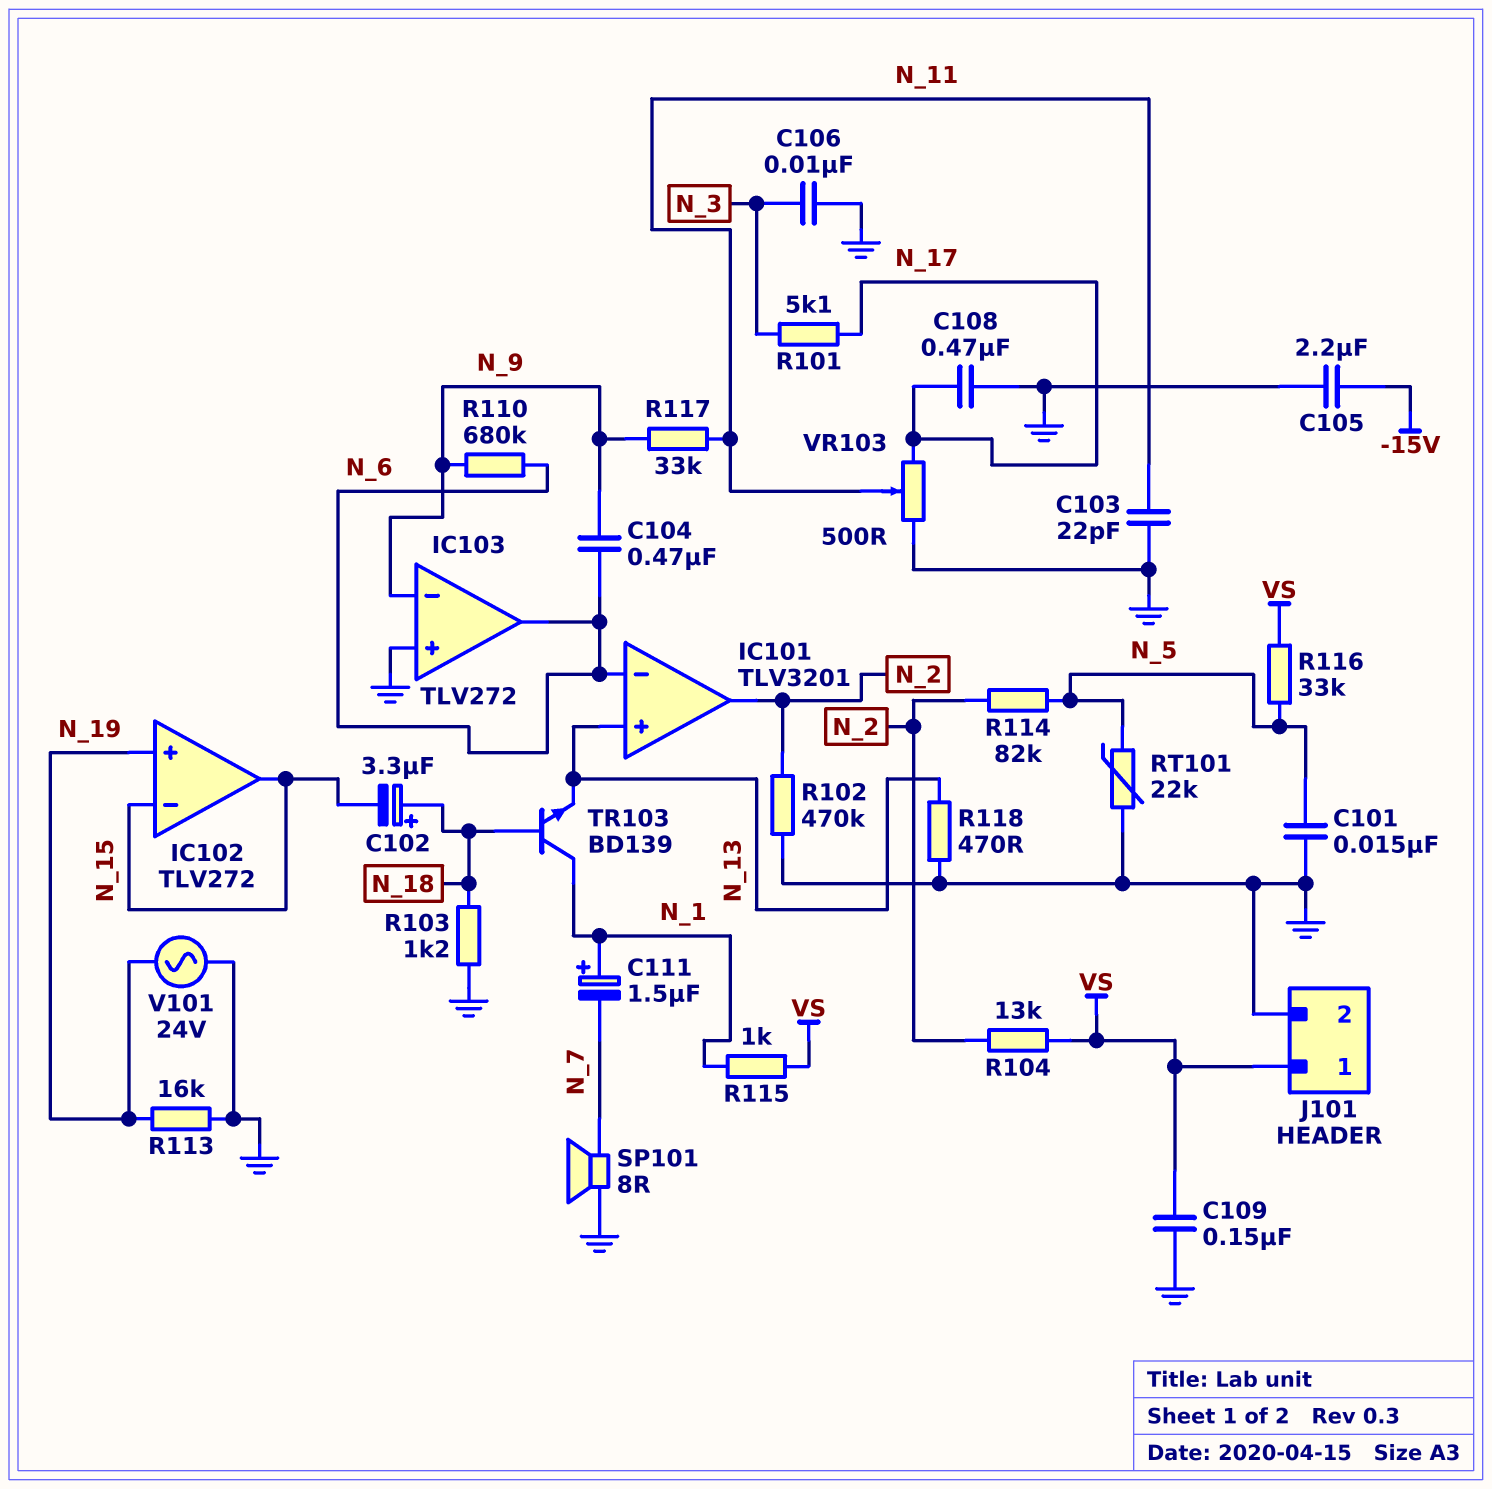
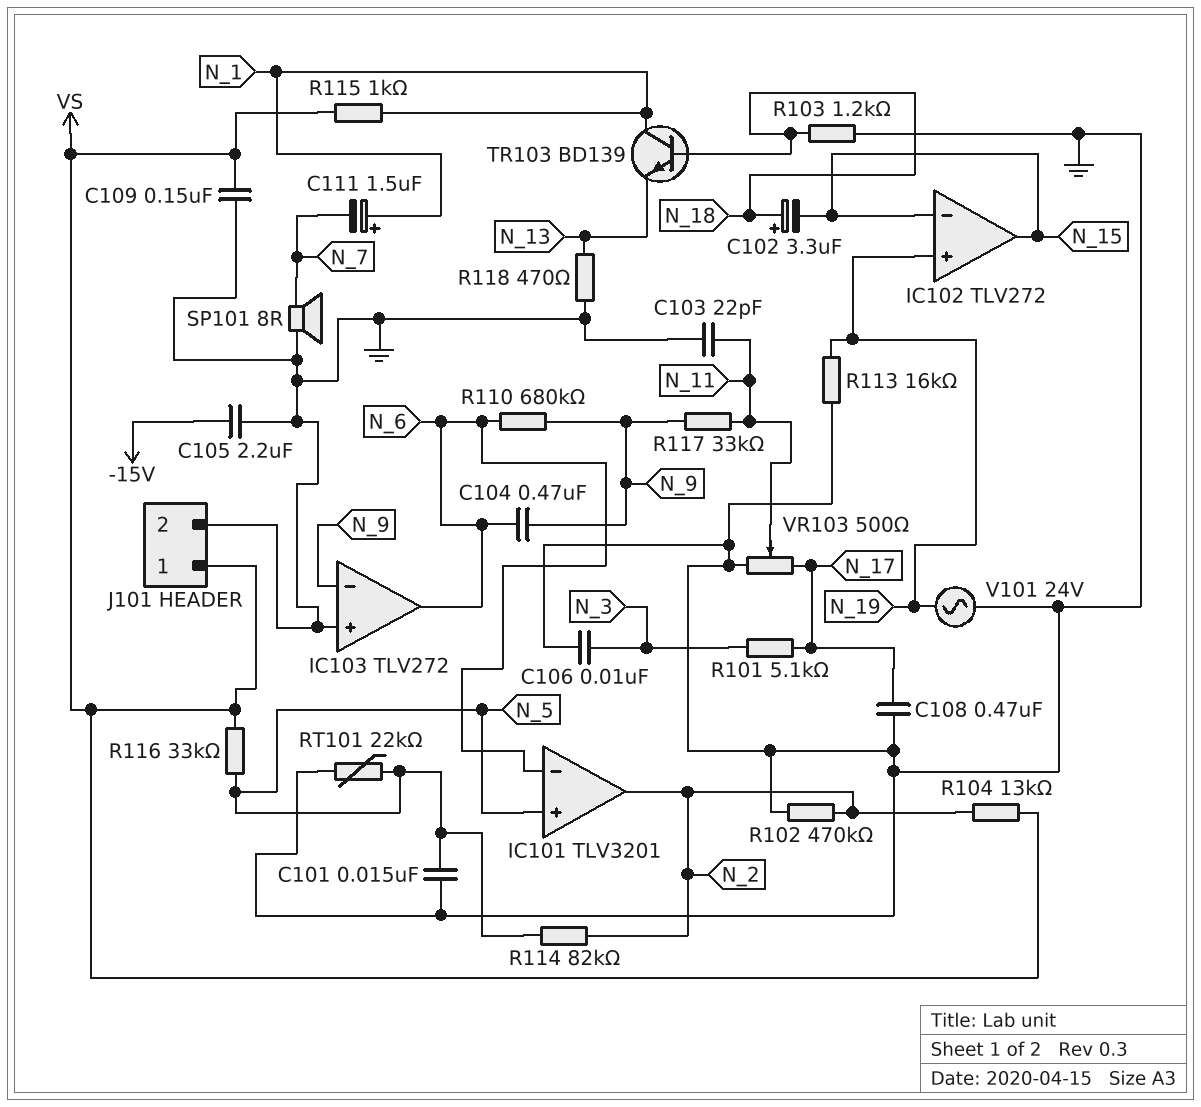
IC101 pin in+: N_13 -> N_5

